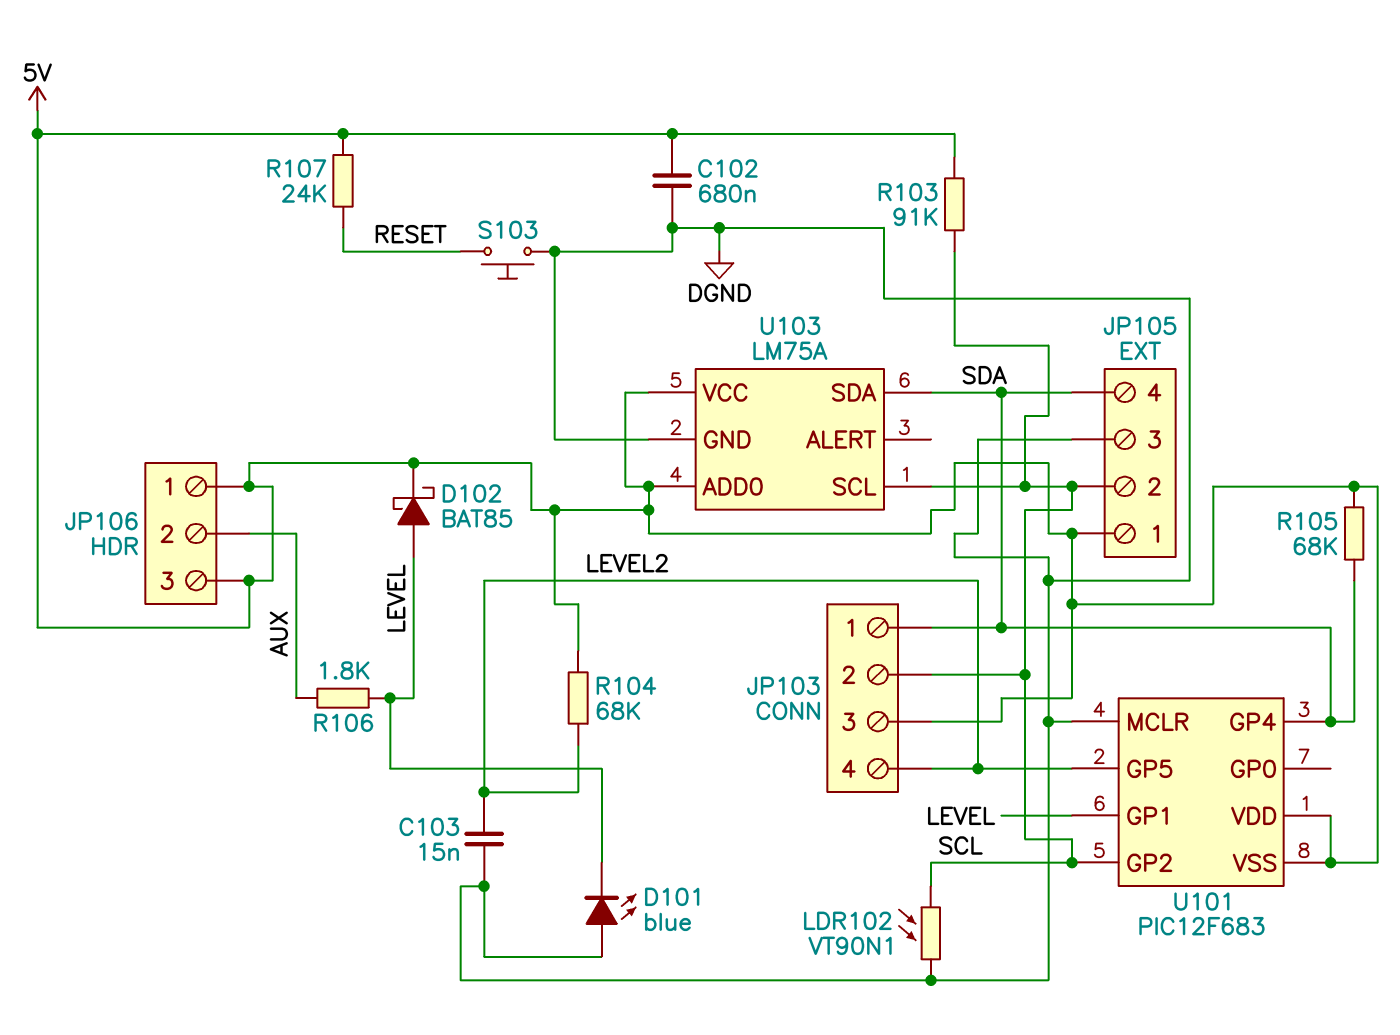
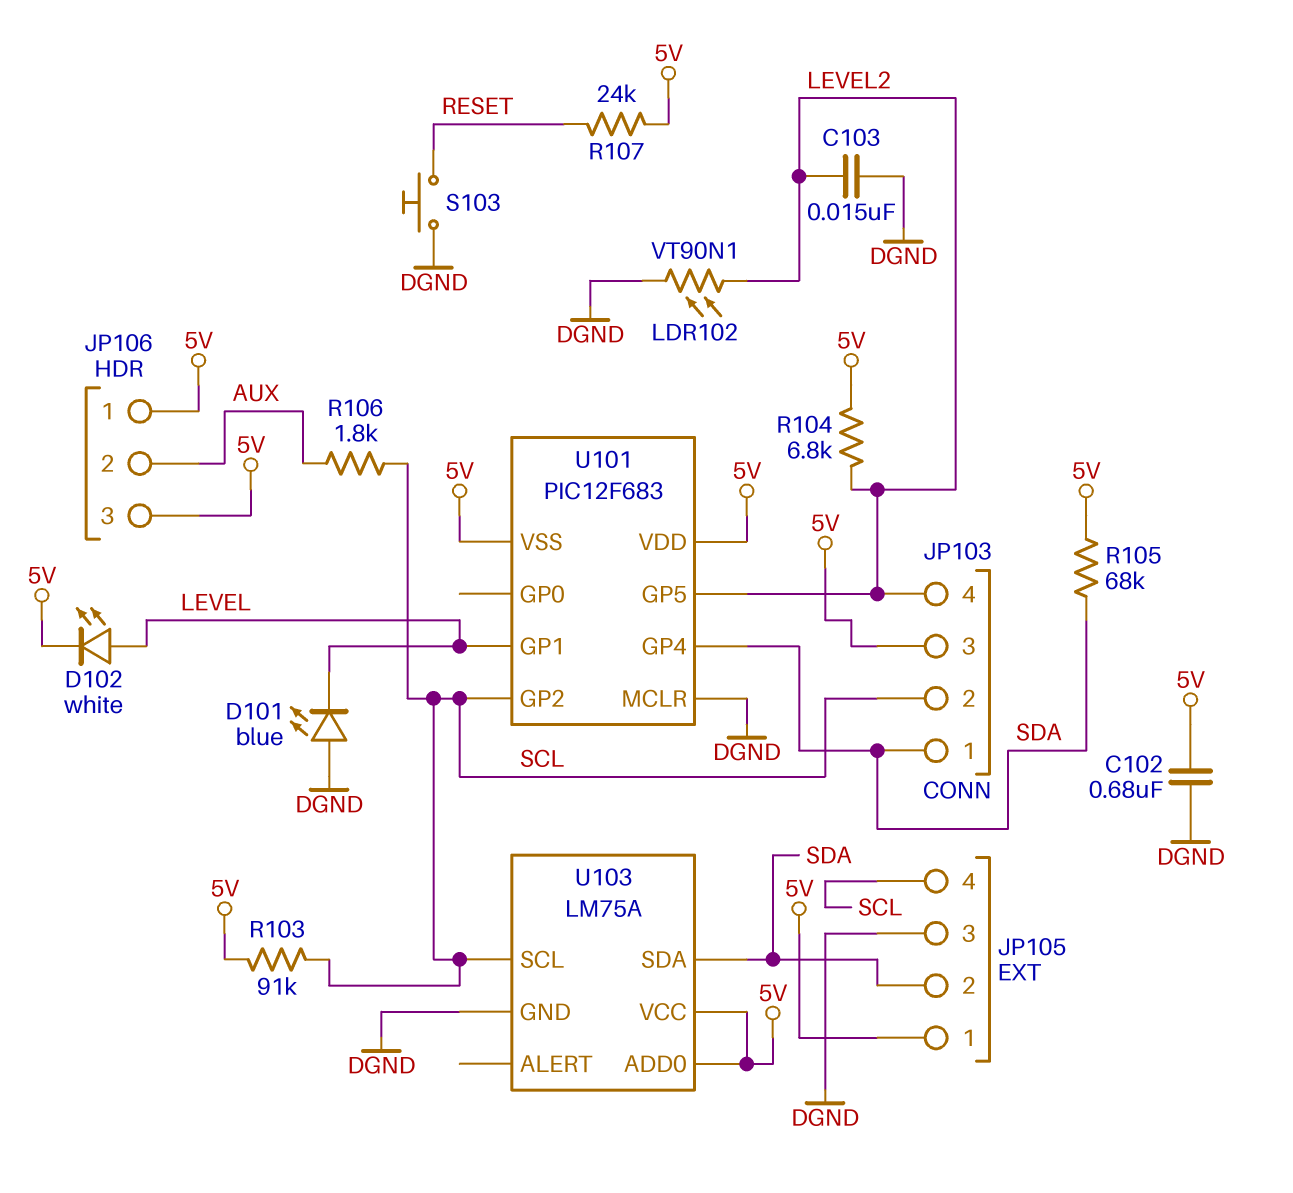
D102: schottky BAT85 (A LEVEL, K 5V) -> LED white (A LEVEL, K 5V)
JP105 pin 2: SCL -> SDA
JP105 pin 4: SDA -> SCL
LDR102: VT90N1 (DGND, SCL) -> VT90N1 (DGND, LEVEL2)
R104: 68k (5V, LEVEL2) -> 6.8k (5V, LEVEL2)
R106: 1.8k (AUX, LEVEL) -> 1.8k (AUX, SCL)

